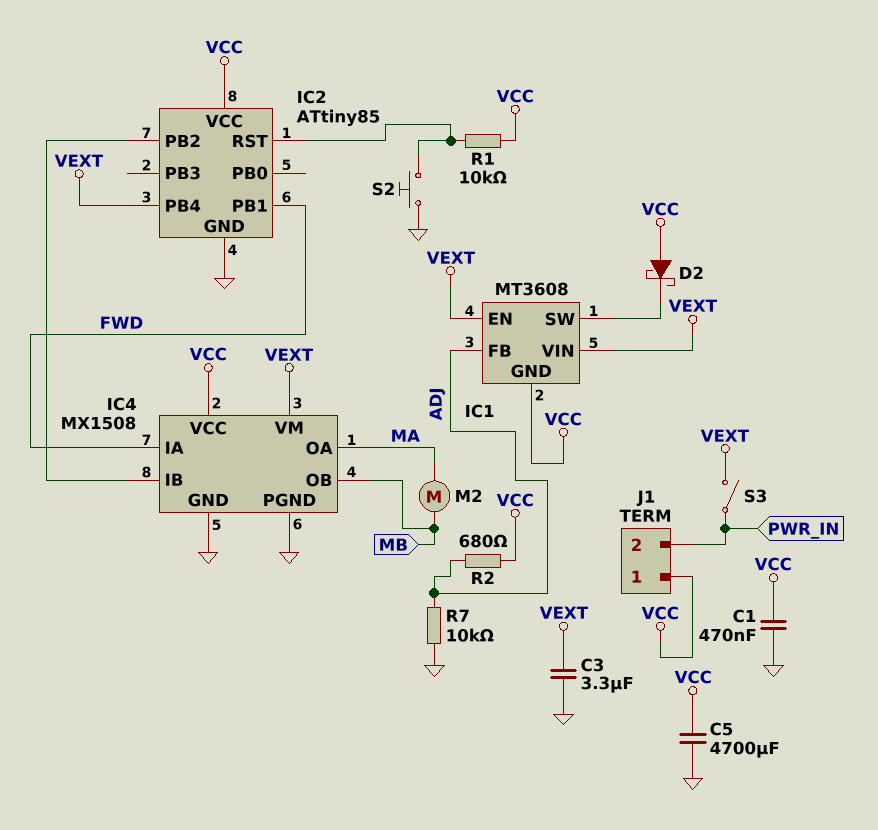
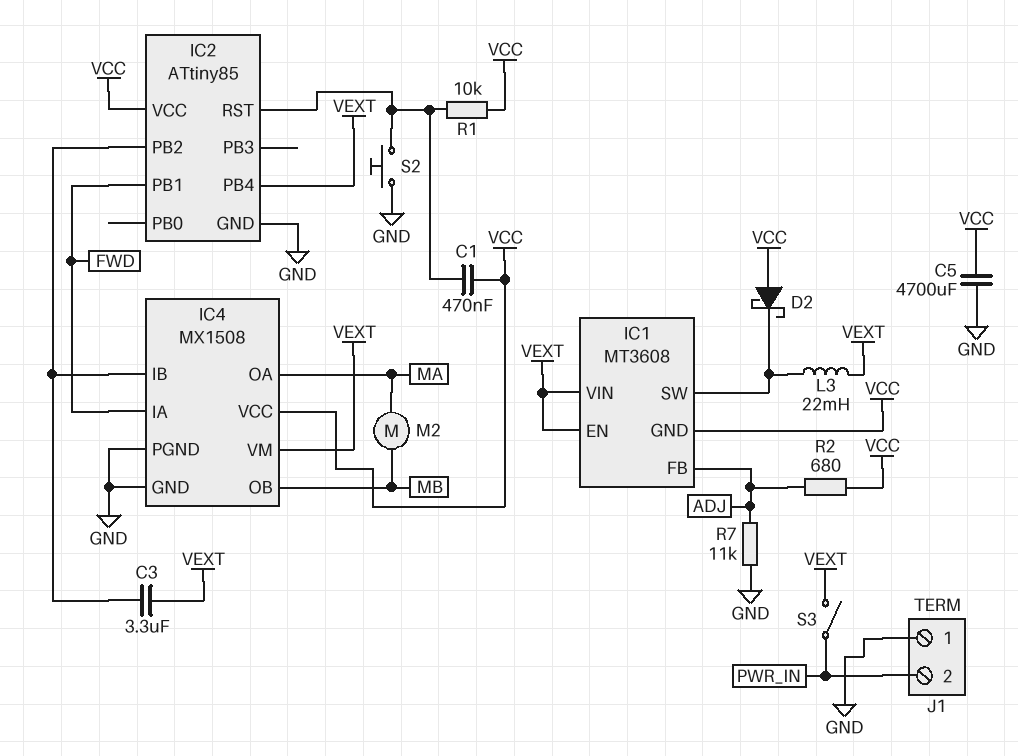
C1: 470nF (GND, VCC) -> 470nF (IC2/RST, VCC)
C3: 3.3uF (GND, VEXT) -> 3.3uF (IC2/PB2, VEXT)
J1 pin 1: VCC -> GND
L3: none -> 22mH (IC1/SW, VEXT)
R7: 10k (ADJ, GND) -> 11k (ADJ, GND)

